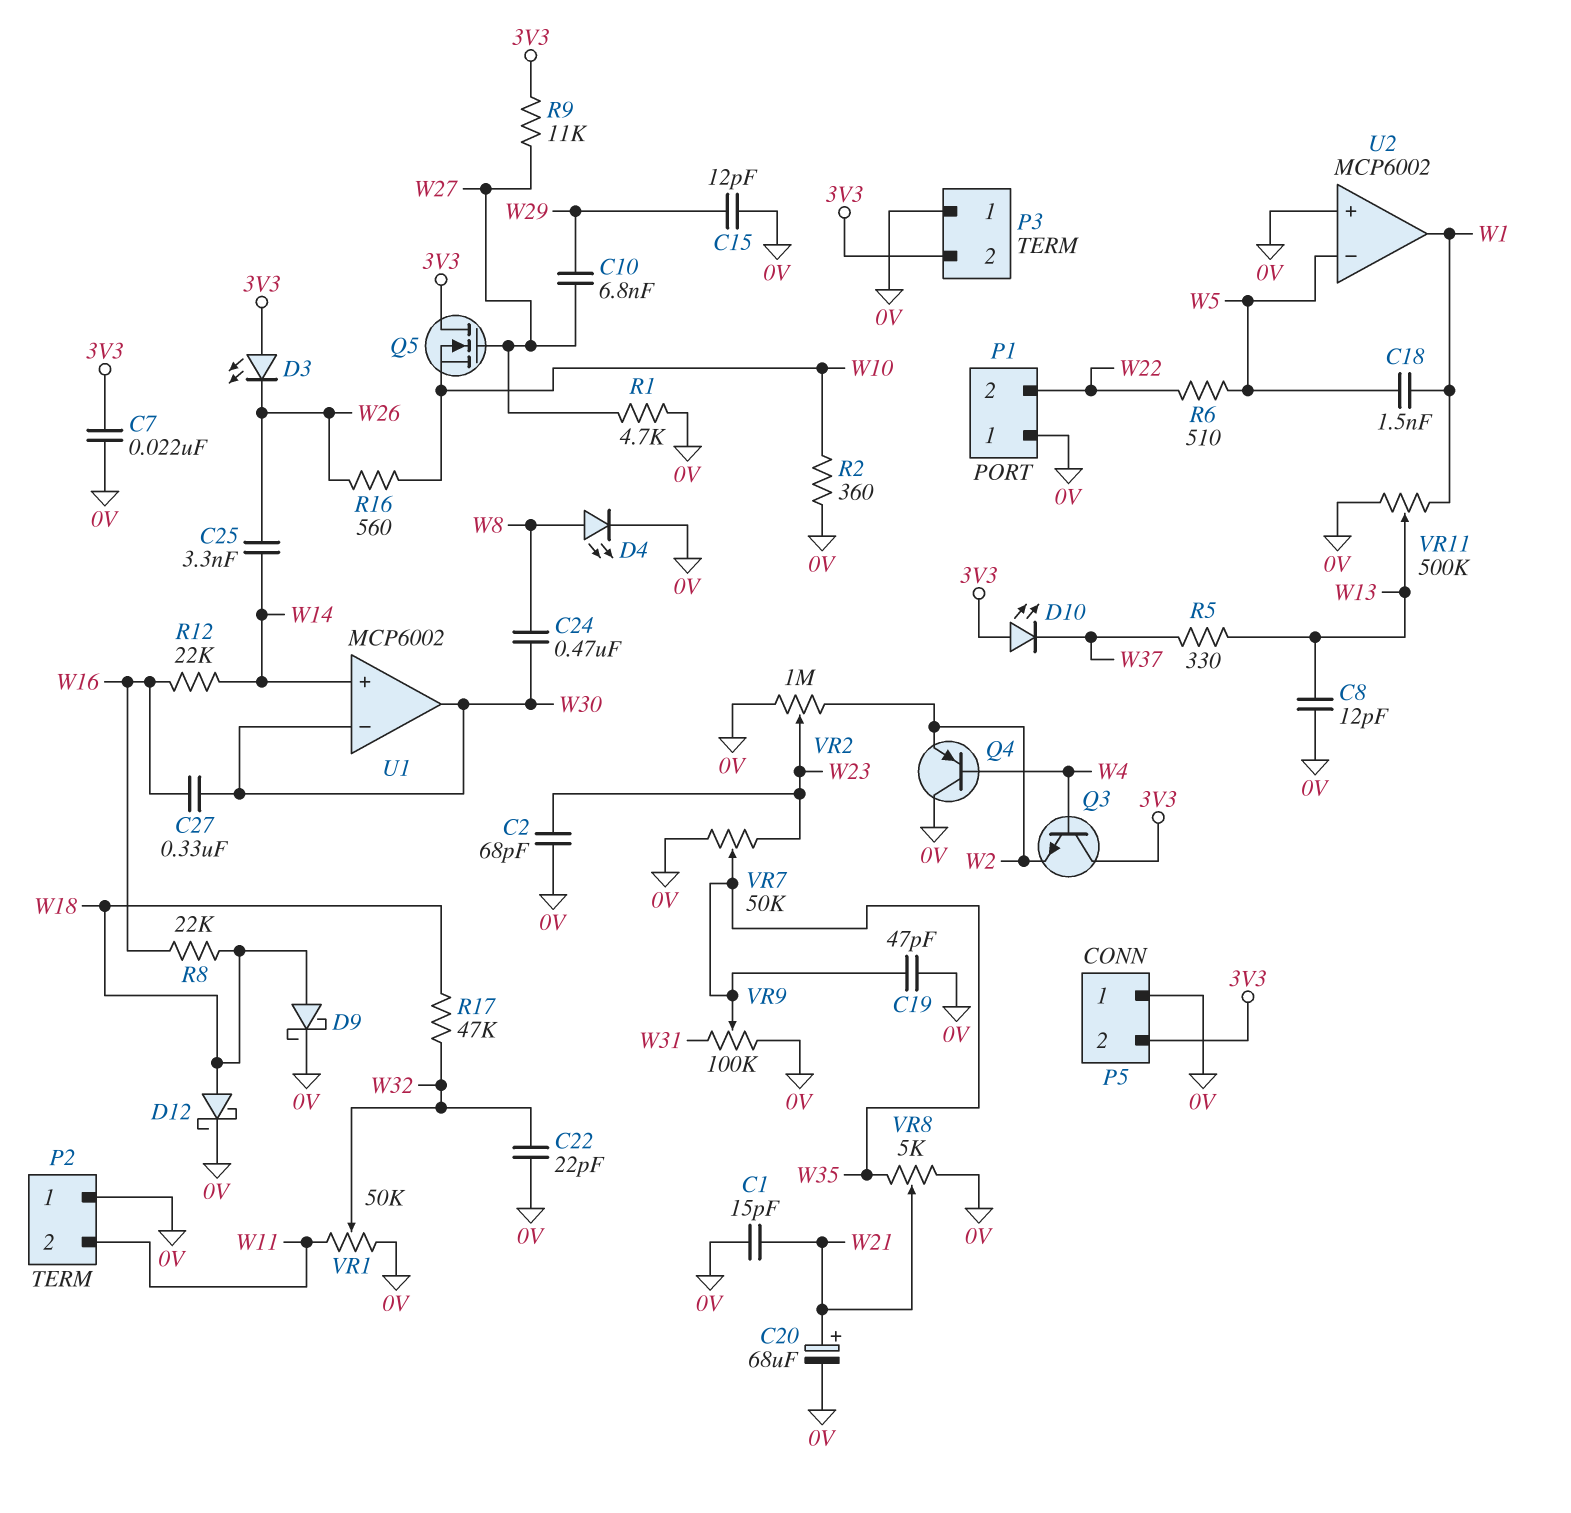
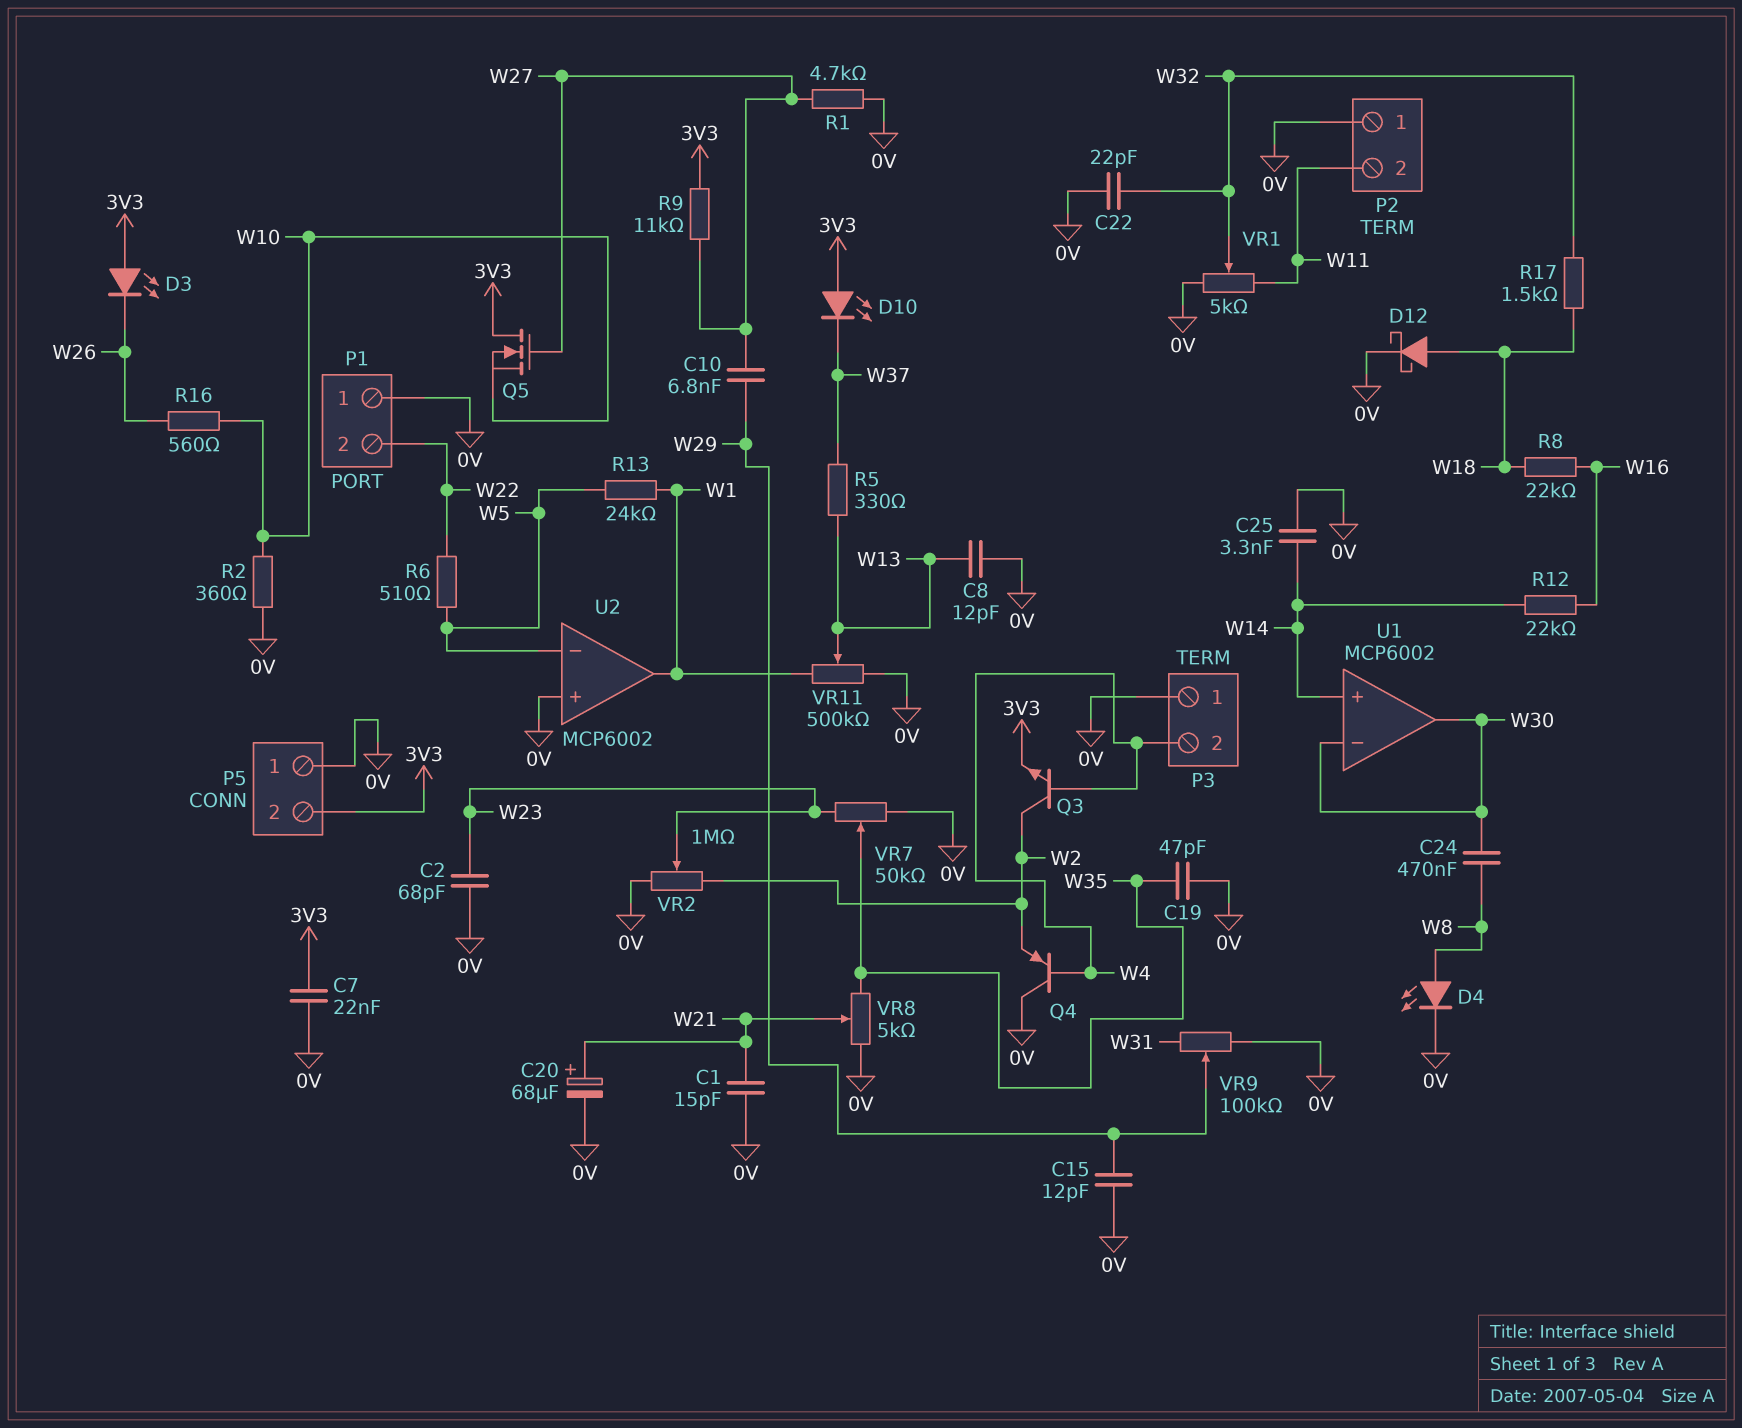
C18: 1.5nF (W1, W5) -> none
C25: 3.3nF (W14, W26) -> 3.3nF (0V, W14)
C27: 330nF (W16, W30) -> none
D9: schottky (A W18, K 0V) -> none
P3 pin 2: 3V3 -> W4
Q3: NPN (B W4, C 3V3, E W2) -> NPN (B W4, C W2, E 3V3)
R13: none -> 24k (W1, W5)
R17: 47k (W18, W32) -> 1.5k (W18, W32)
VR1: 50k (0V, W11, wiper W32) -> 5k (0V, W11, wiper W32)
VR9: 100k (0V, W31, wiper W35) -> 100k (0V, W31, wiper W29)

